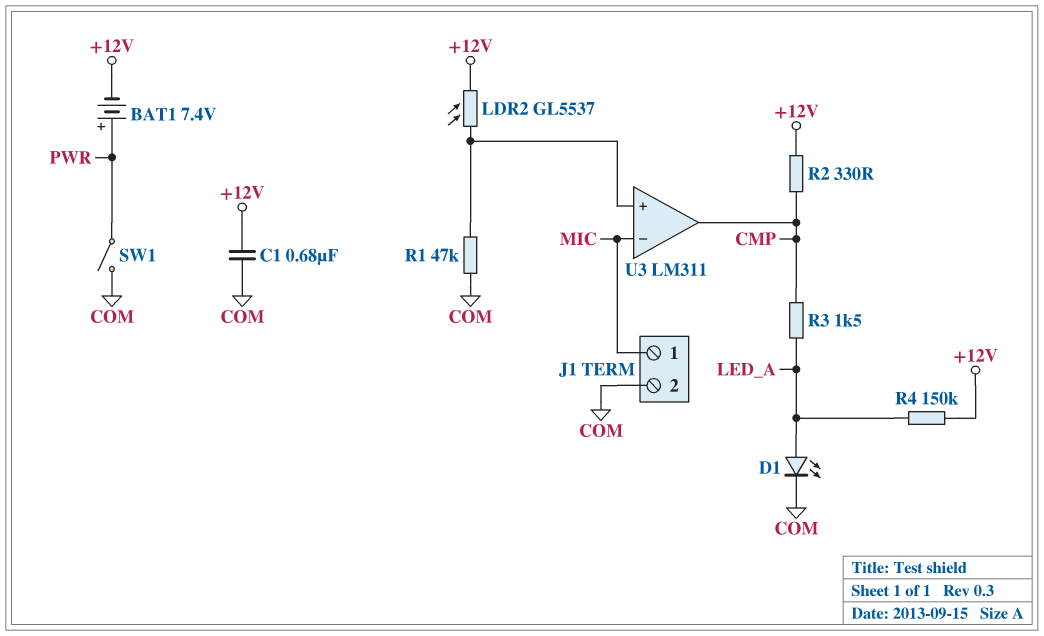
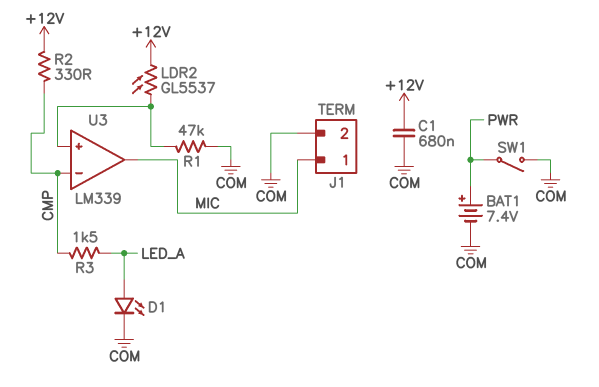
BAT1: 7.4V (plus PWR, minus +12V) -> 7.4V (plus PWR, minus COM)
R4: 150k (+12V, LED_A) -> none
U3: LM311 -> LM339
U3 pin in-: MIC -> CMP
U3 pin out: CMP -> MIC

